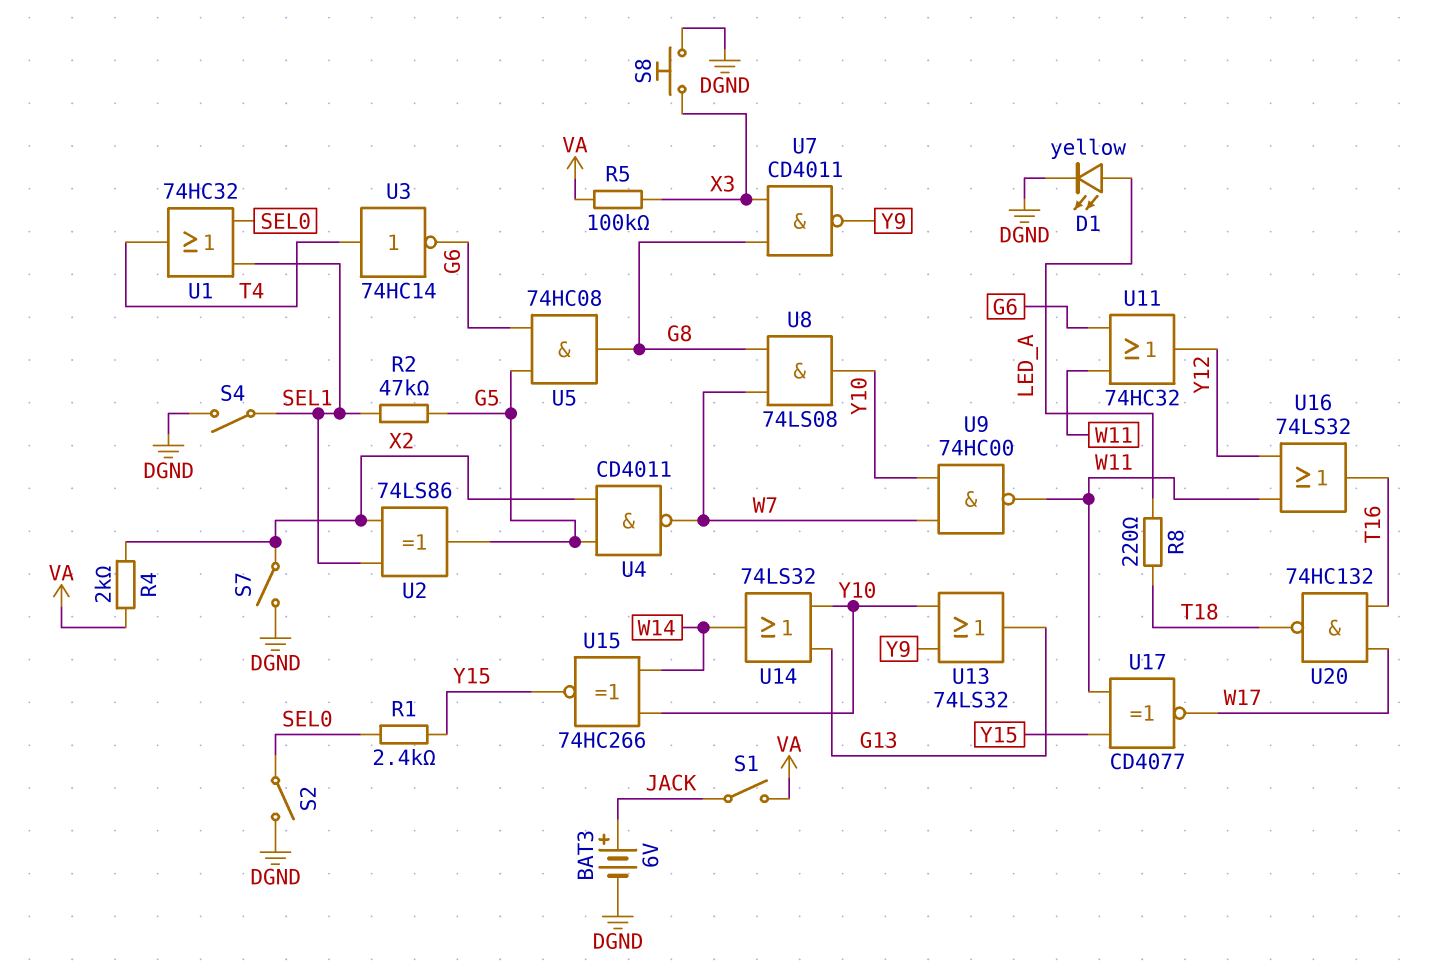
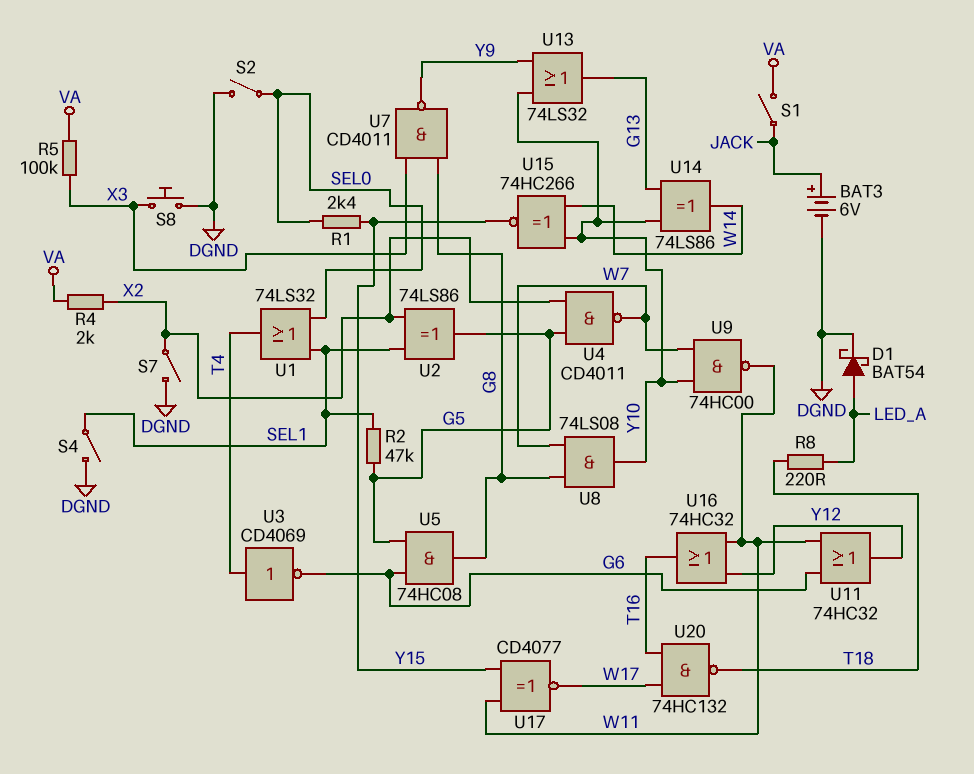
D1: LED yellow (A LED_A, K DGND) -> schottky BAT54 (A LED_A, K DGND)
U1: OR 74HC32 (in SEL0, in SEL1, out T4) -> OR 74LS32 (in SEL0, in SEL1, out T4)
U3: NOT 74HC14 (in T4, out G6) -> NOT CD4069 (in T4, out G6)
U14: OR 74LS32 (in G13, in Y10, out W14) -> XOR 74LS86 (in G13, in Y10, out W14)
U16: OR 74LS32 (in W11, in Y12, out T16) -> OR 74HC32 (in W11, in Y12, out T16)

